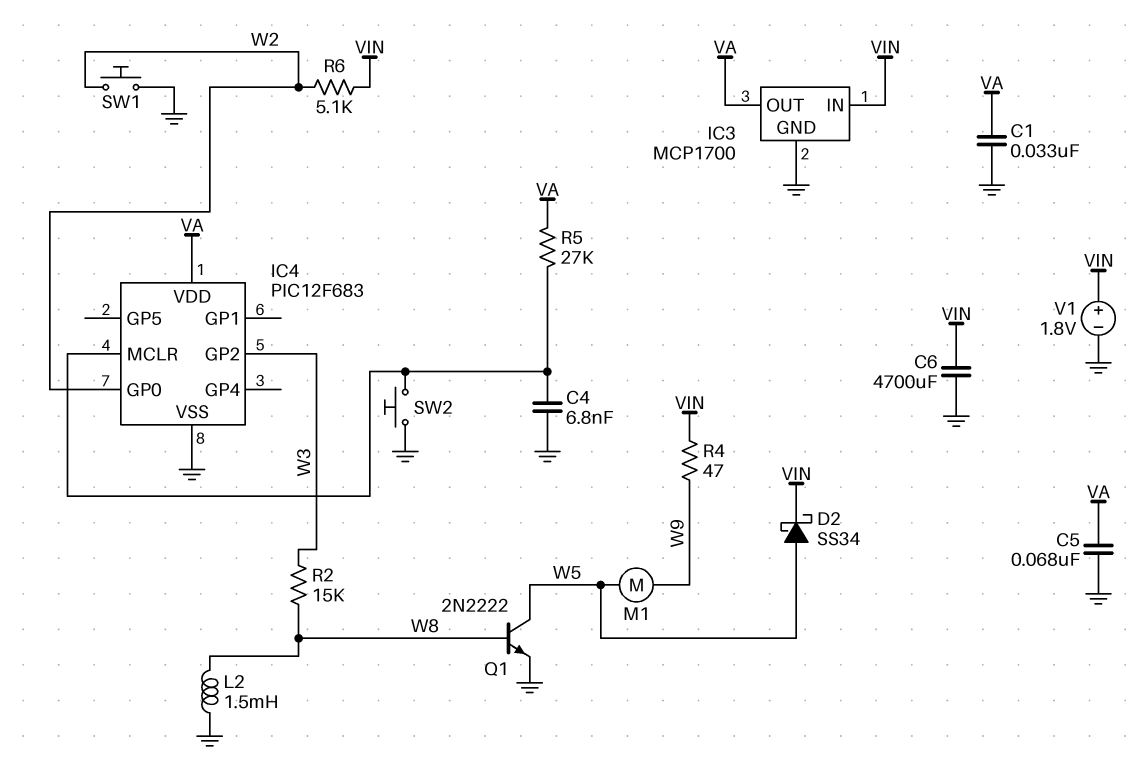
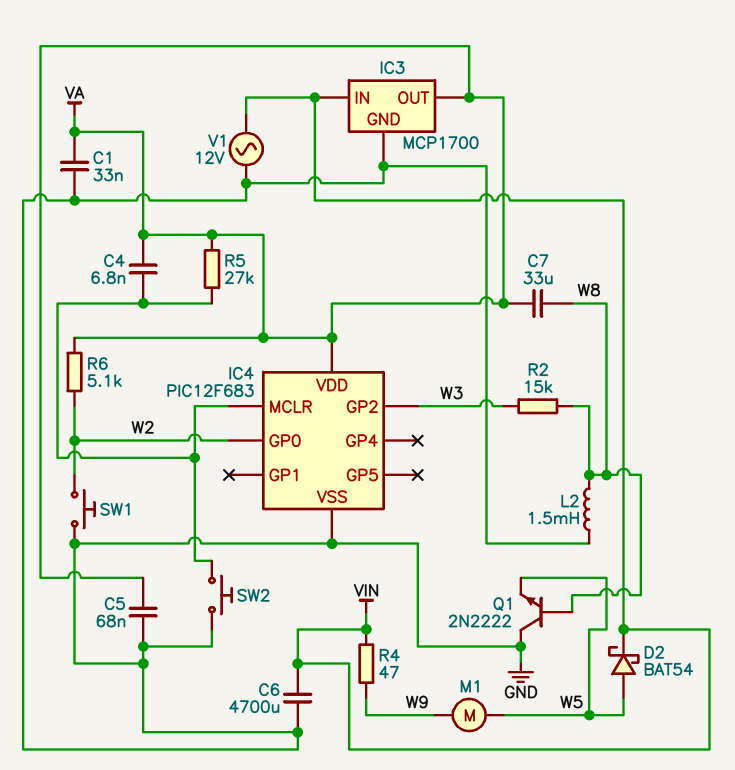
C4: 6.8nF (GND, IC4/MCLR) -> 6.8nF (IC4/MCLR, VA)
C7: none -> 33uF (VA, W8)
D2: schottky SS34 (A W5, K VIN) -> schottky BAT54 (A W5, K VIN)
Q1: NPN 2N2222 (B W8, C W5, E GND) -> NPN 2N2222 (B W8, C GND, E W5)
R6: 5.1k (VIN, W2) -> 5.1k (VA, W2)
V1: 1.8V (plus VIN, minus GND) -> AC 12V (GND, VIN)

